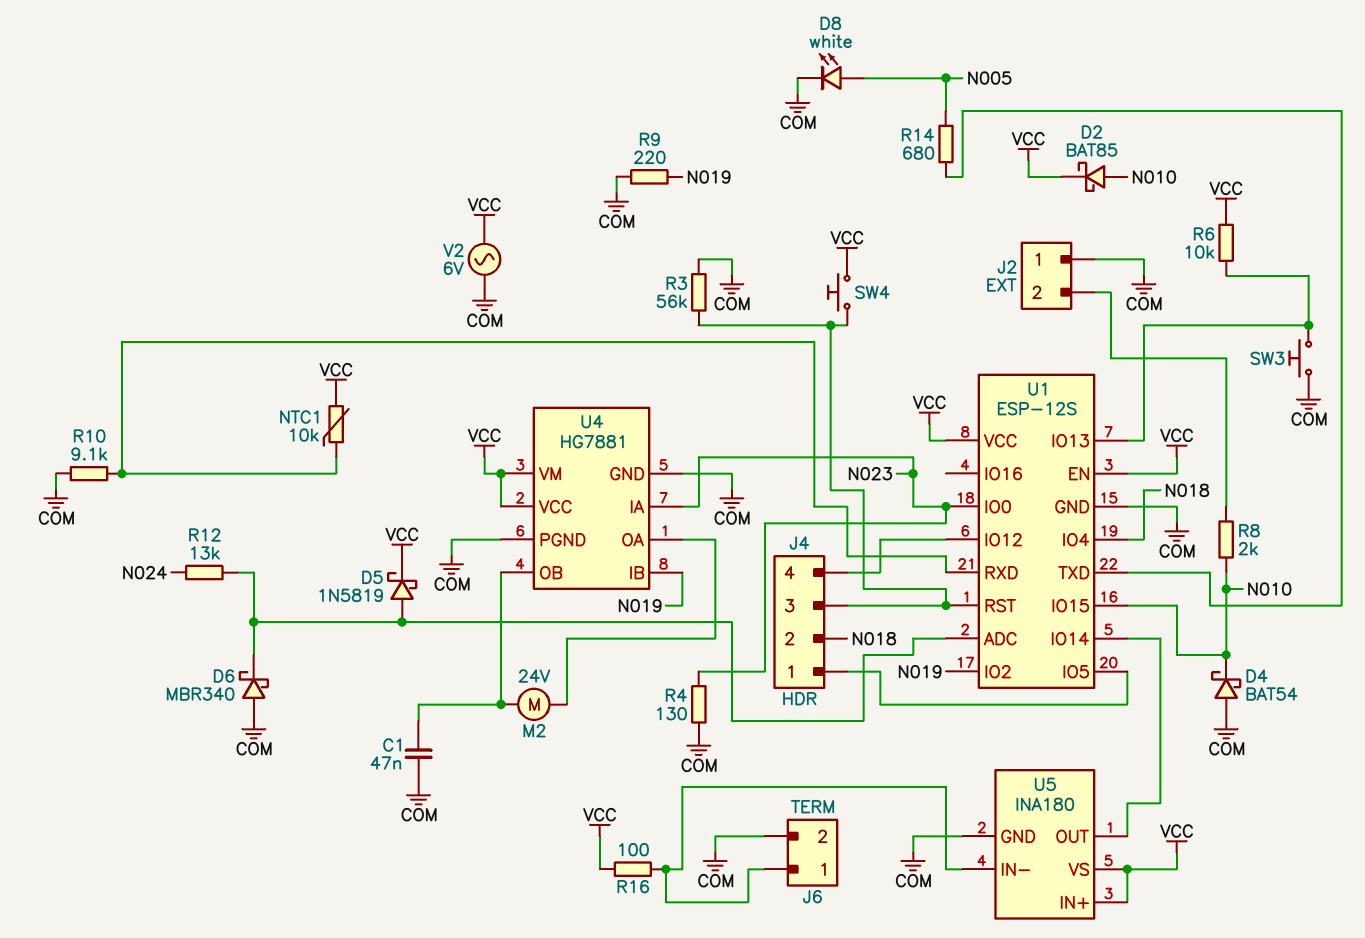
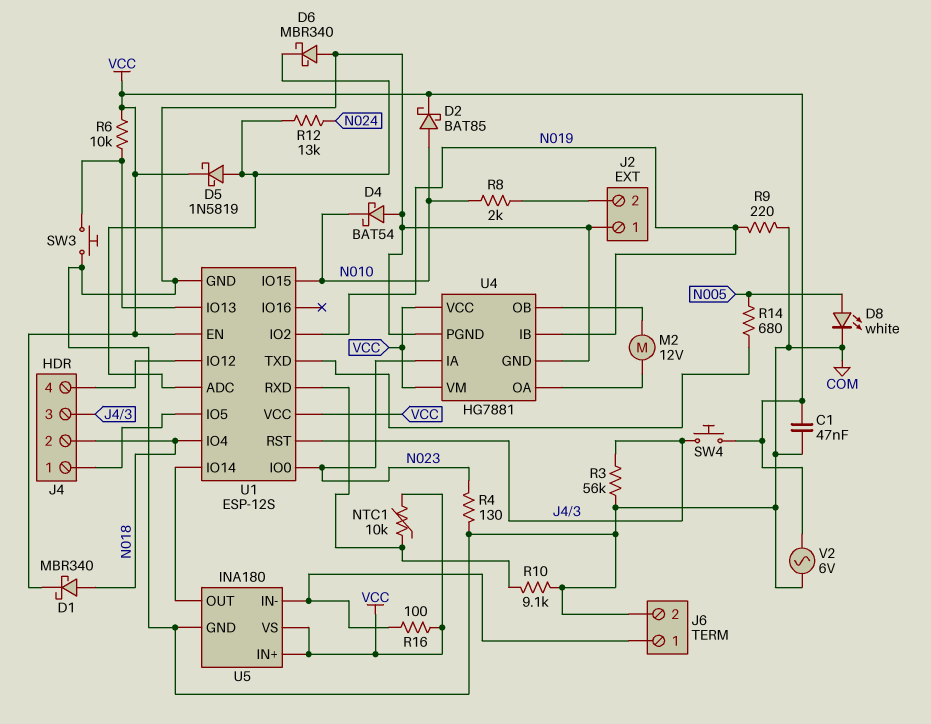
C1: 47nF (COM, U4/OB) -> 47nF (COM, VCC)
D1: none -> schottky MBR340 (A N018, K VCC)
M2: motor 24V (U4/OA, U4/OB) -> motor 12V (U4/OA, U4/OB)

